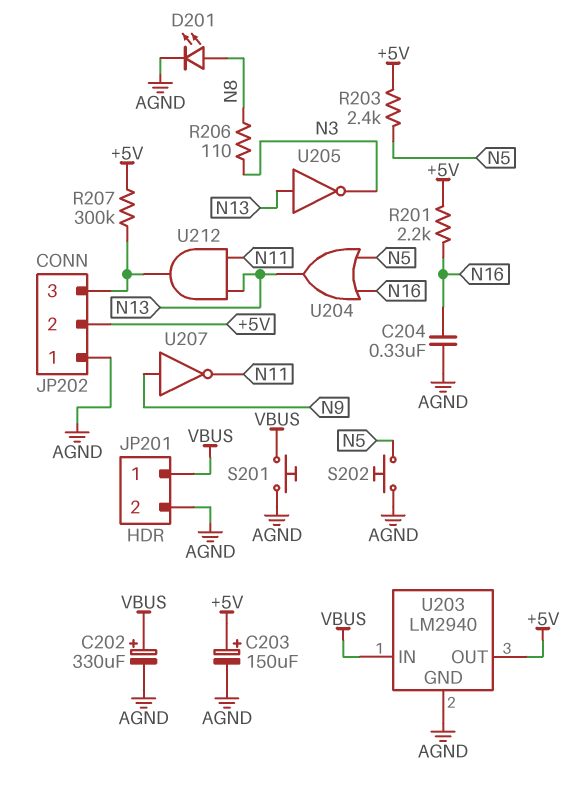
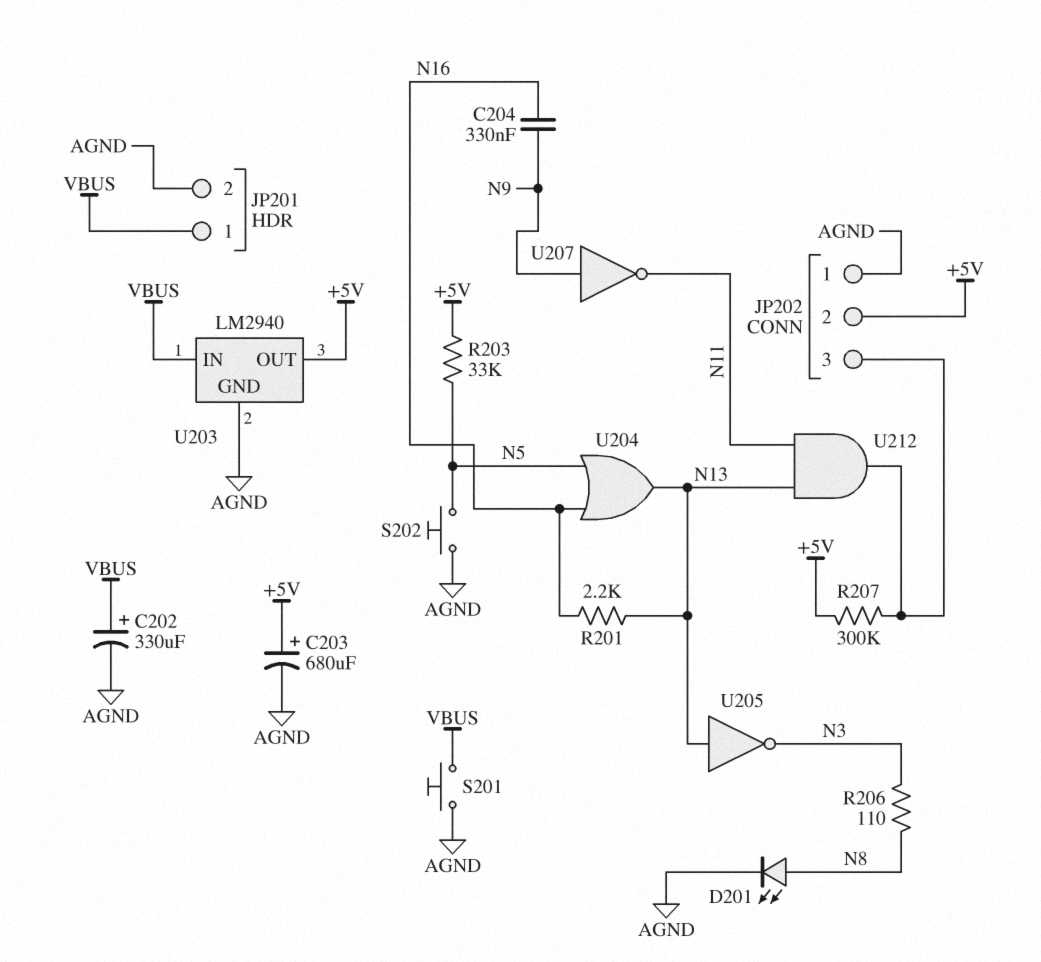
C203: 150uF (plus +5V, minus AGND) -> 680uF (plus +5V, minus AGND)
C204: 330nF (AGND, N16) -> 330nF (N9, N16)
R201: 2.2k (+5V, N16) -> 2.2k (N13, N16)
R203: 2.4k (+5V, N5) -> 33k (+5V, N5)

